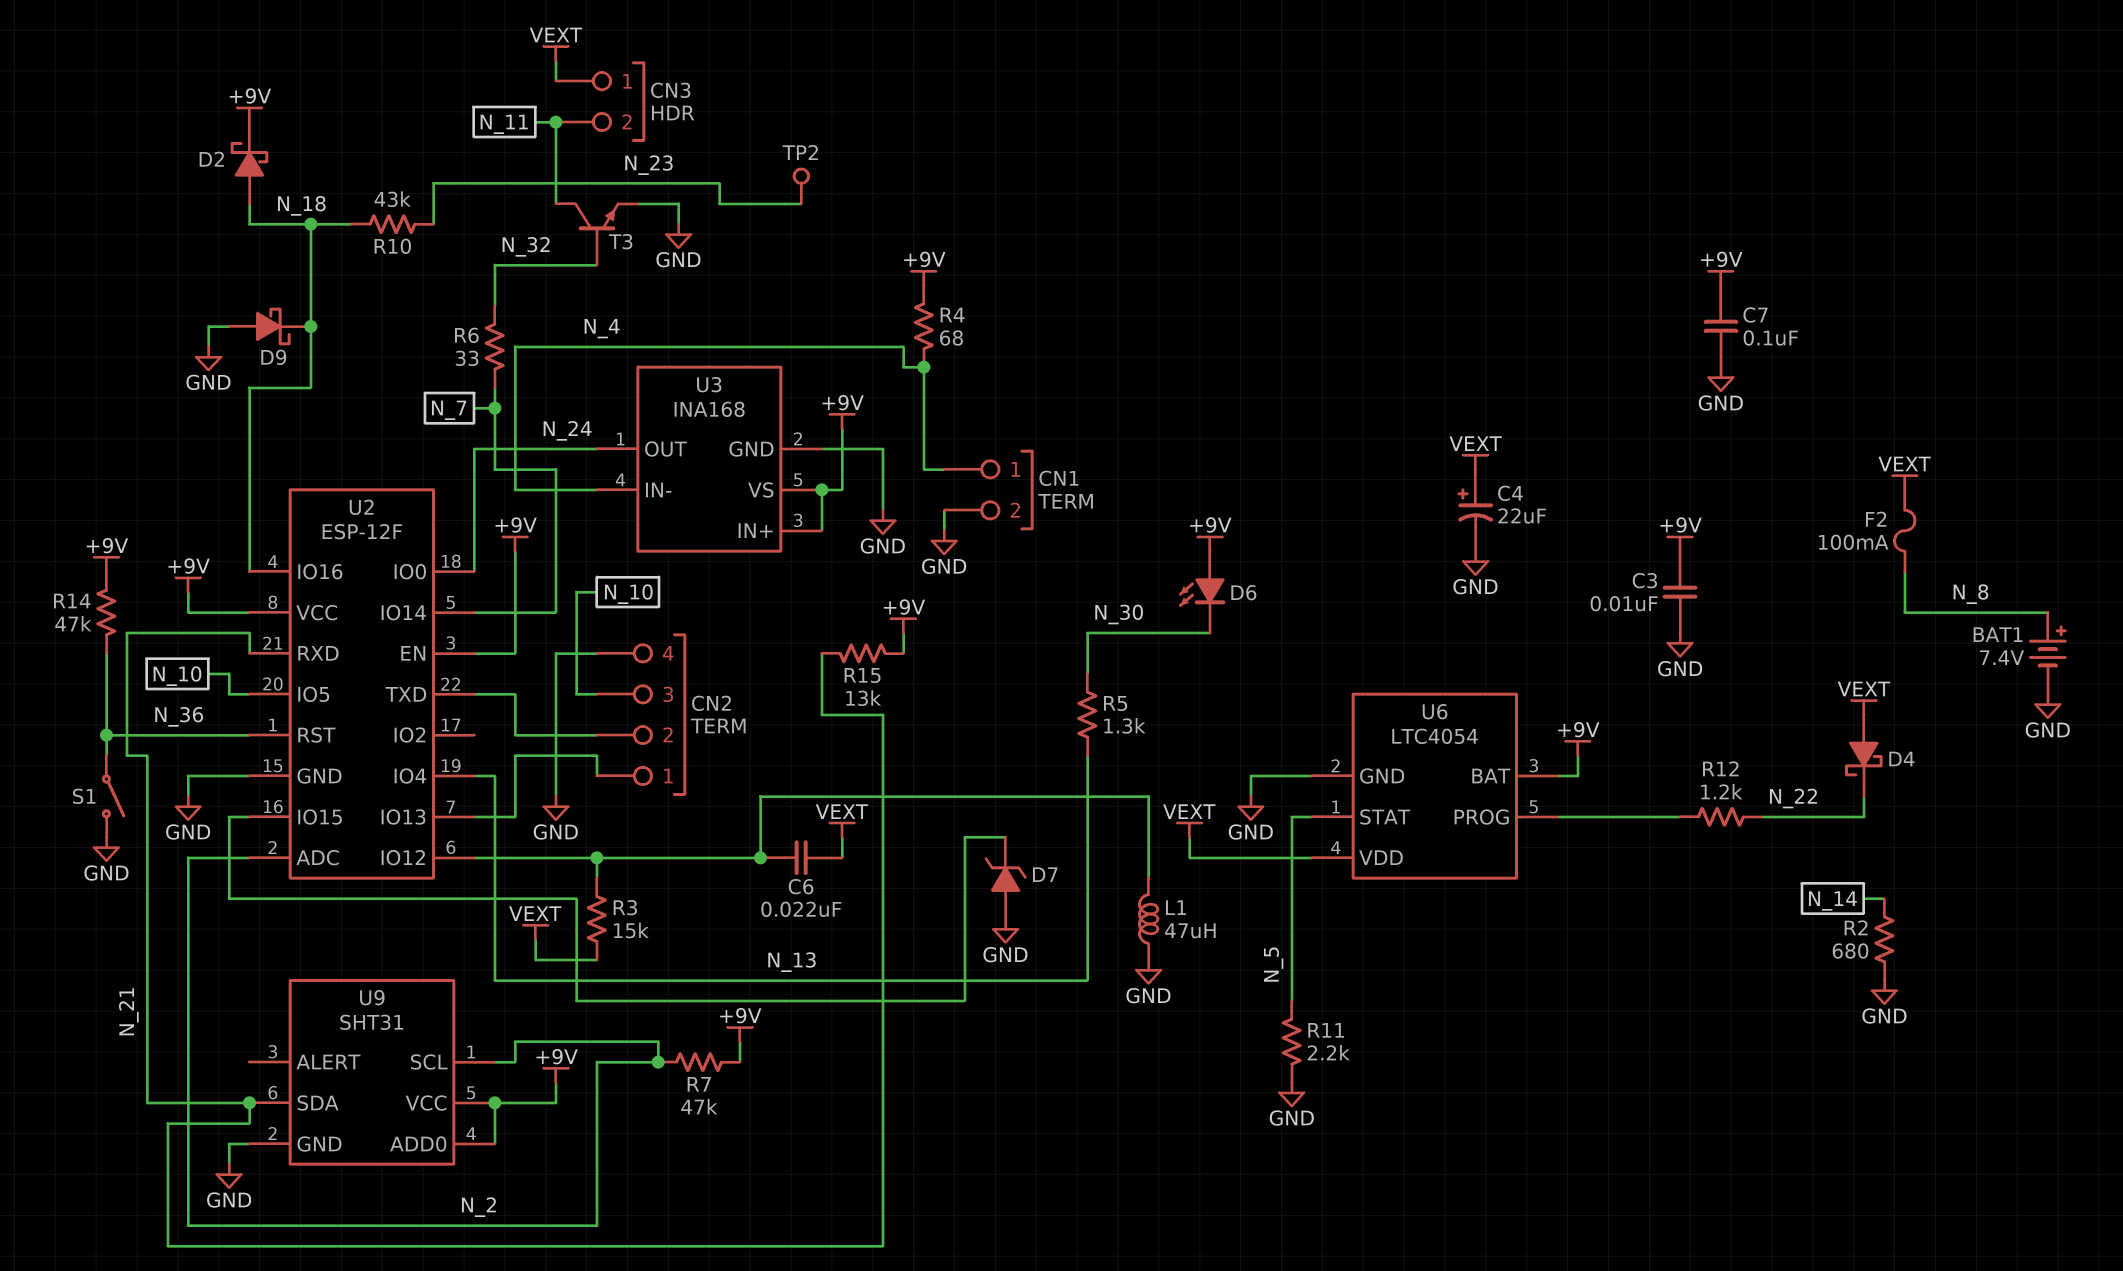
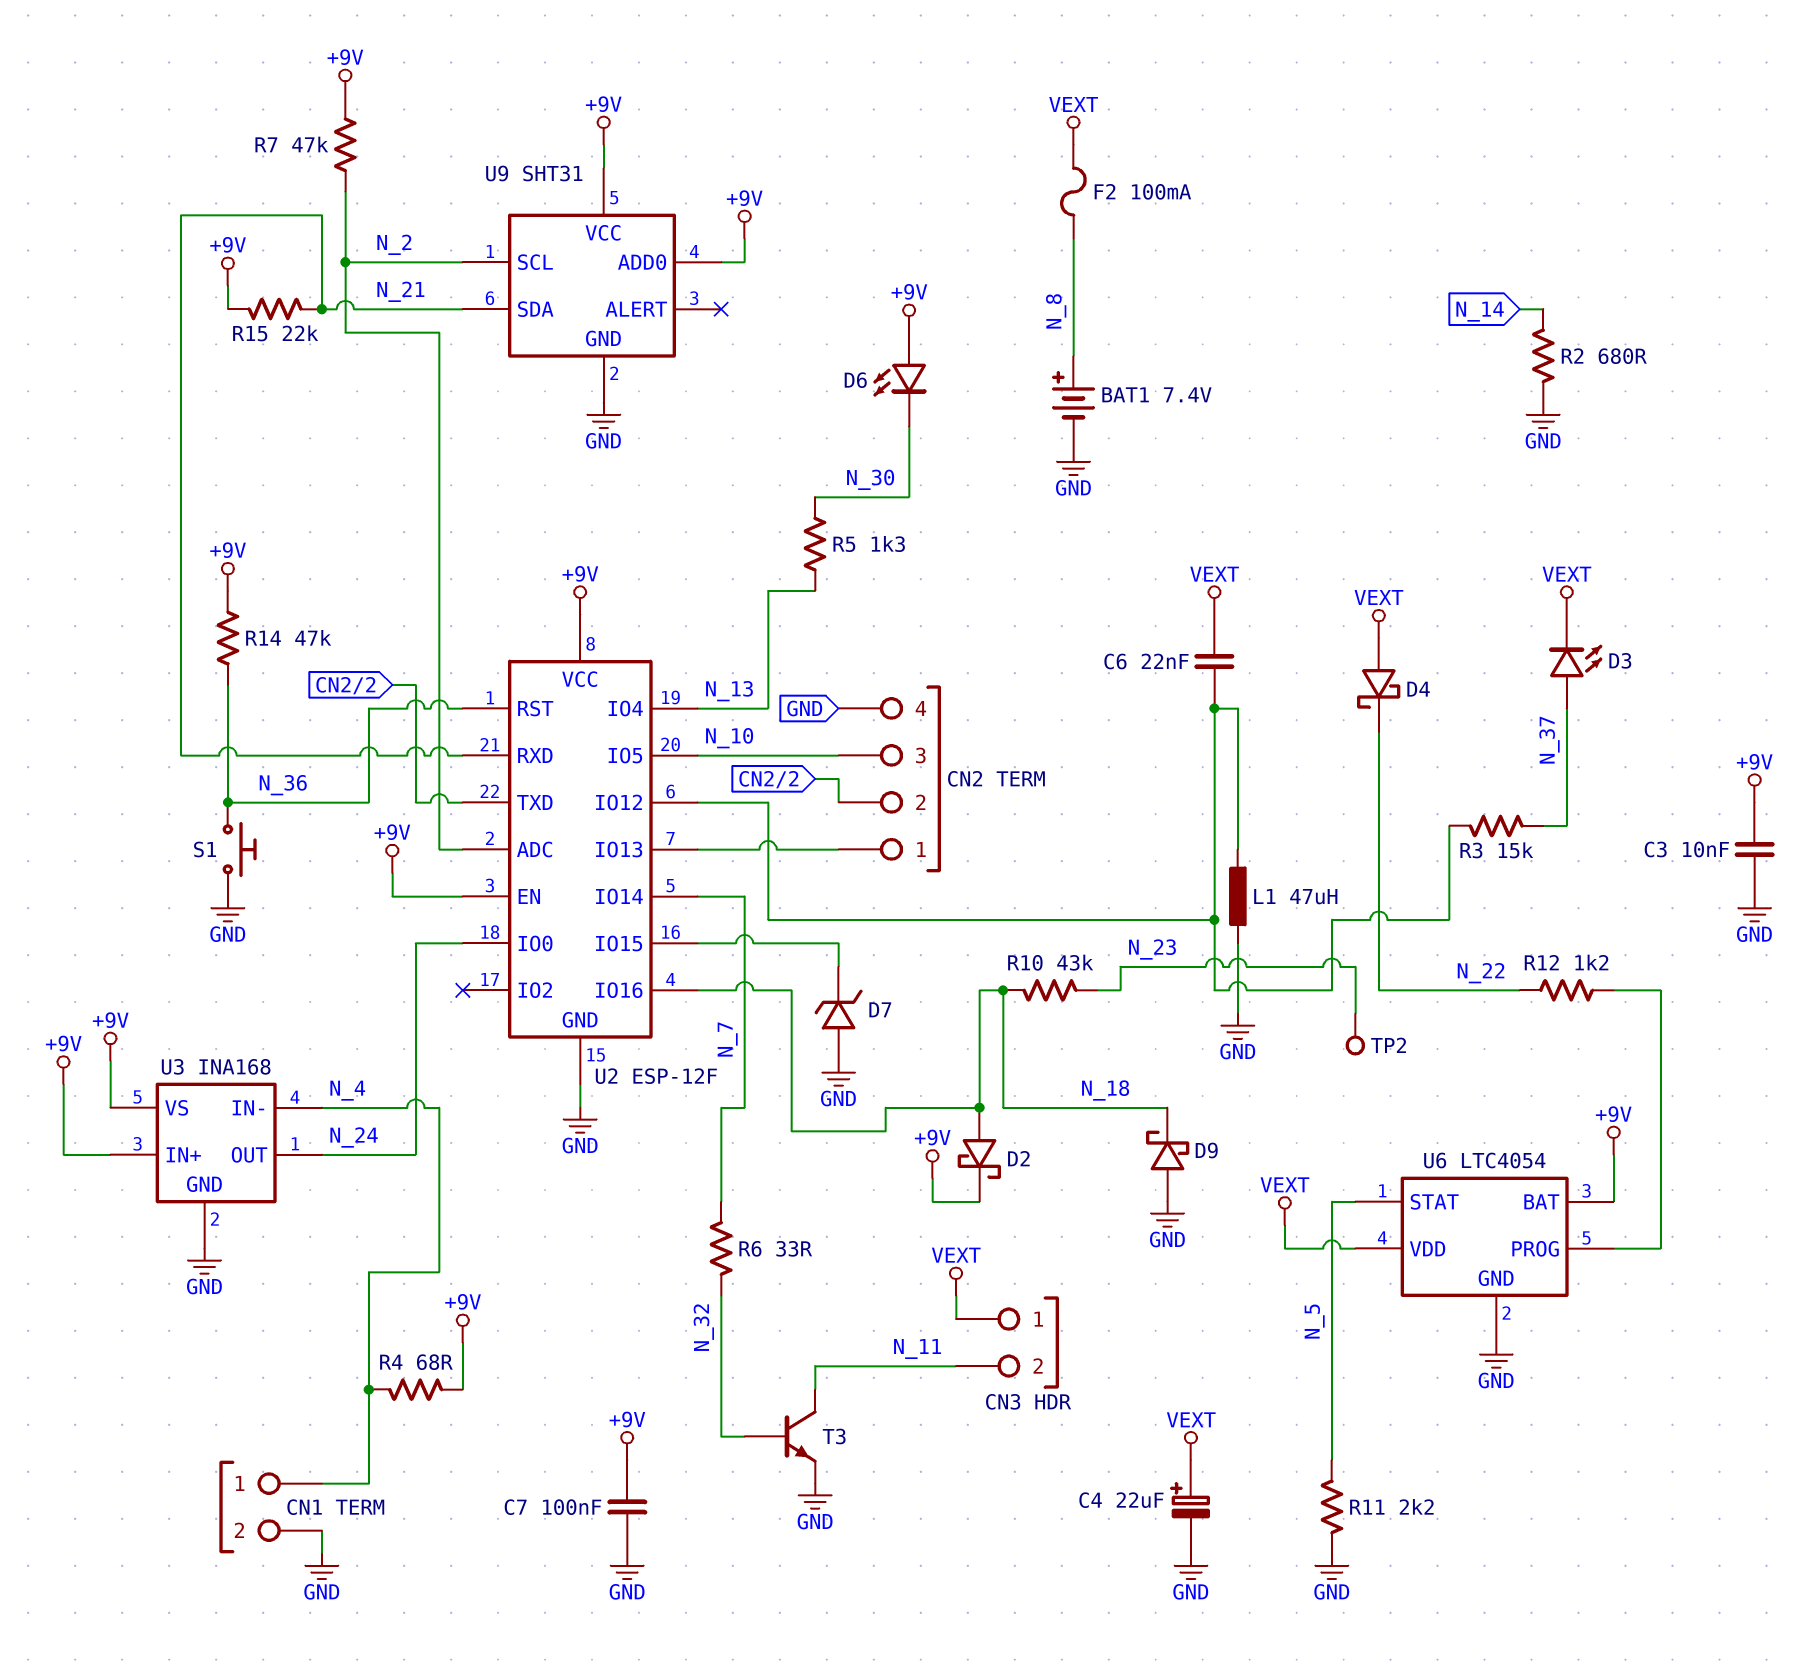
D3: none -> LED (A N_37, K VEXT)
R3: 15k (U2/IO12, VEXT) -> 15k (N_37, U2/IO12)
R15: 13k (+9V, N_21) -> 22k (+9V, N_21)
S1: switch (GND, N_36) -> button (GND, N_36)

